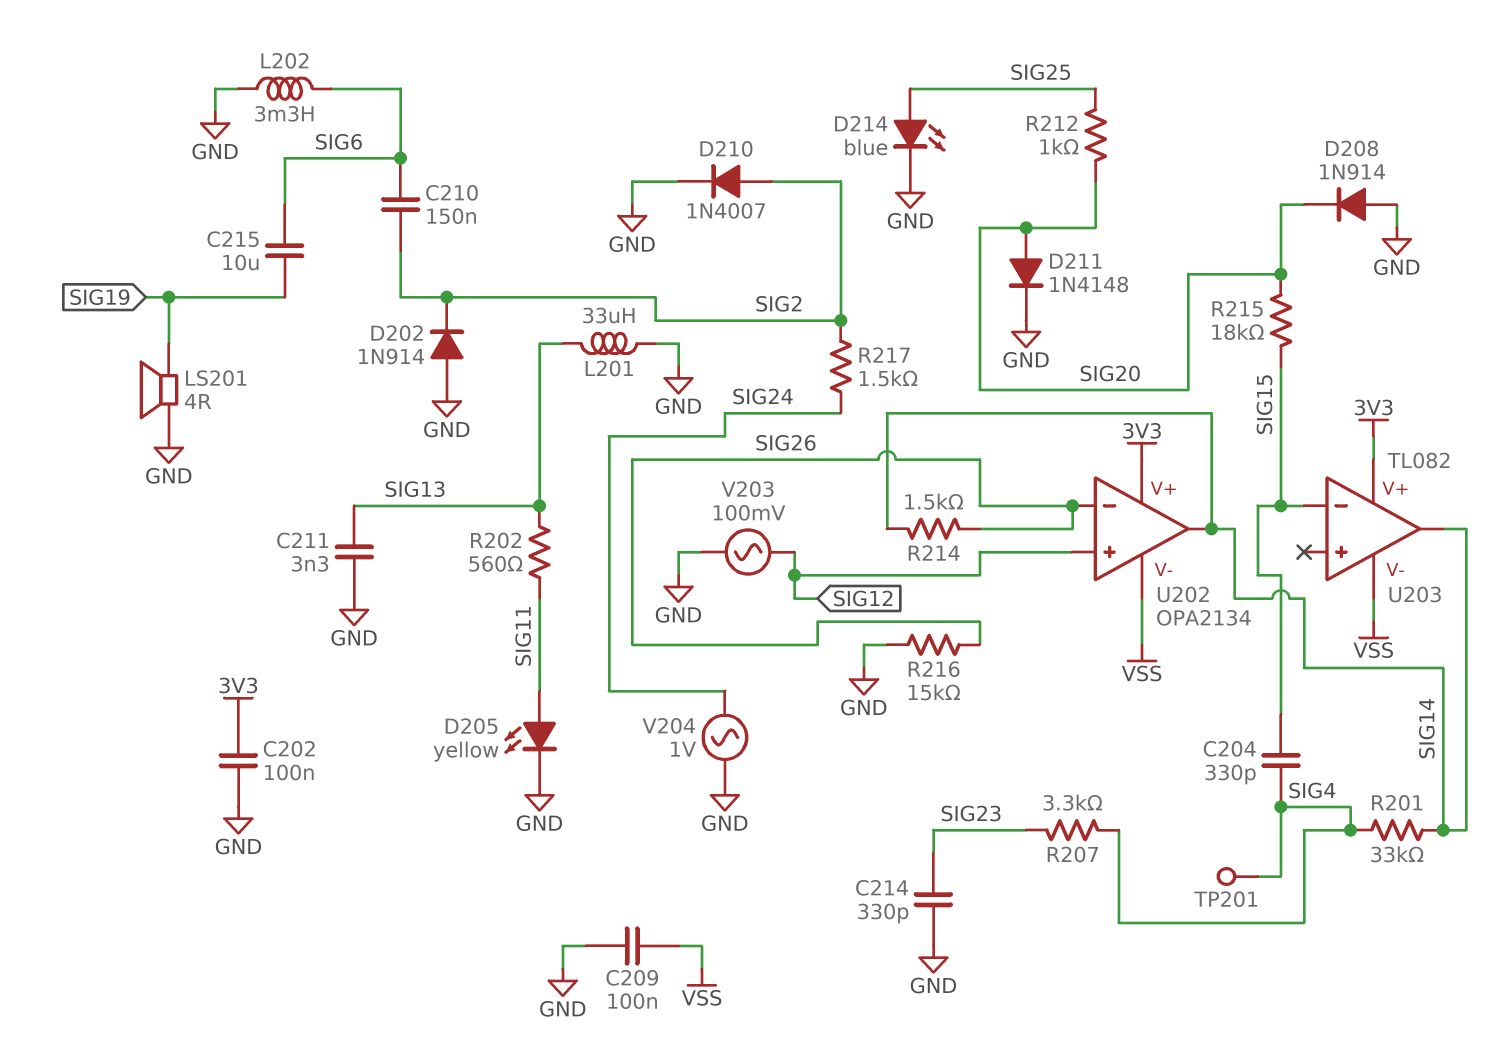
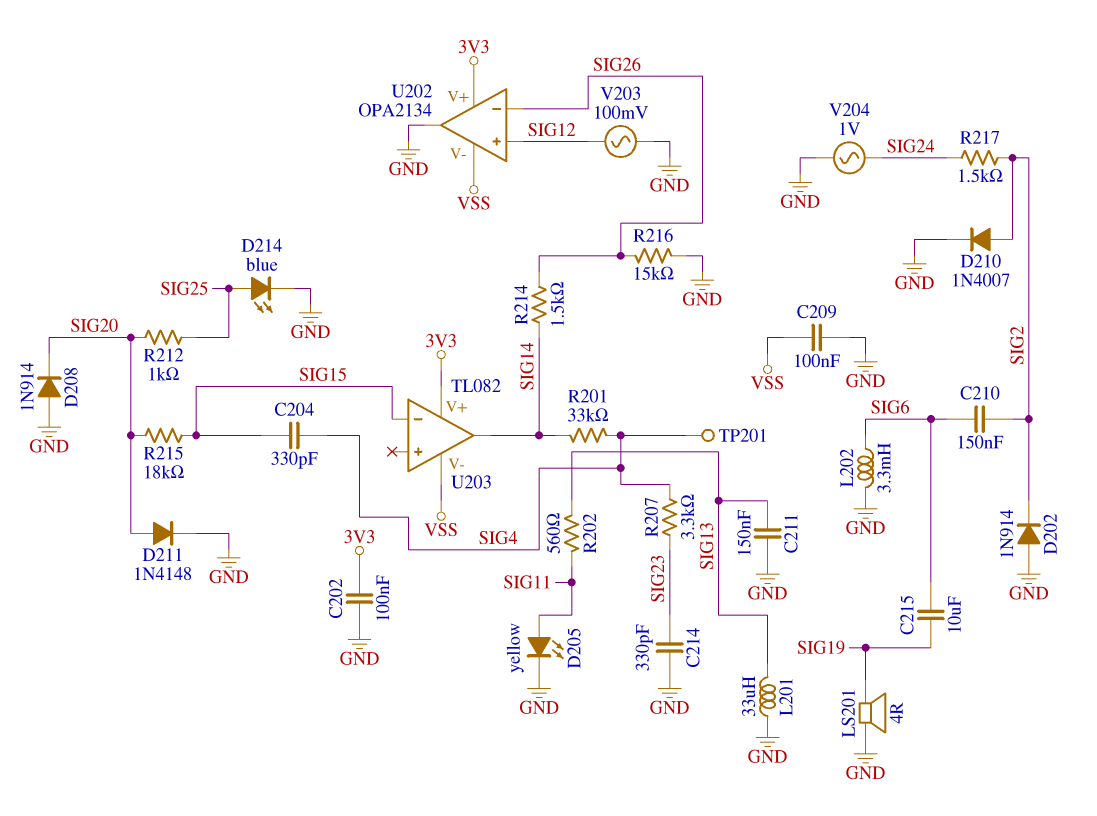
C211: 3.3nF (GND, SIG13) -> 150nF (GND, SIG13)
U202 pin out: SIG14 -> GND

